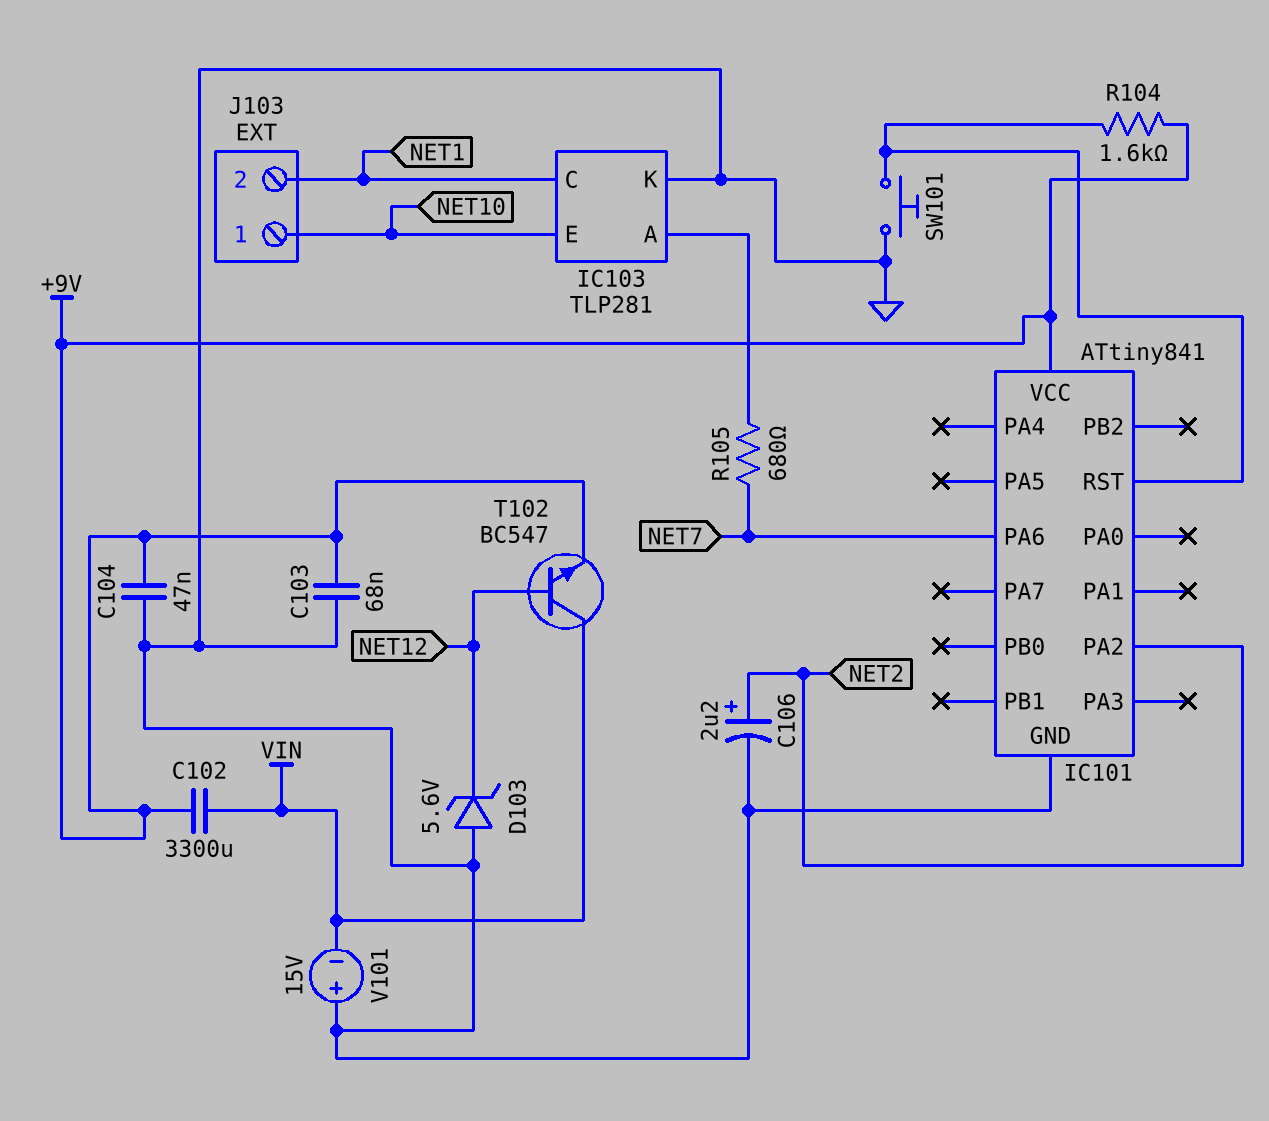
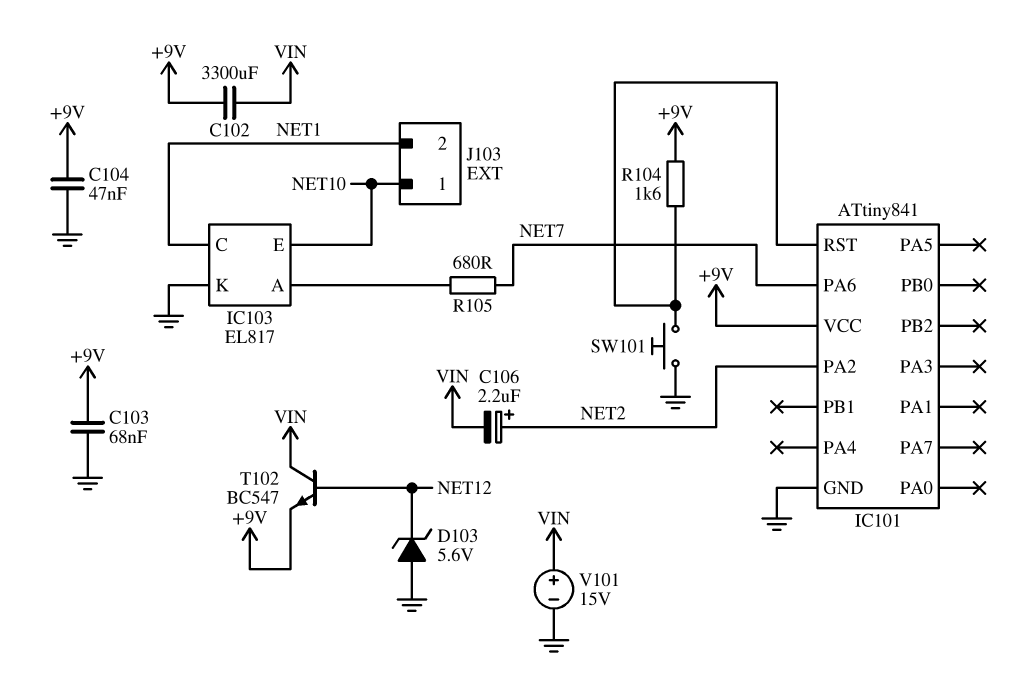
C106: 2.2uF (plus NET2, minus GND) -> 2.2uF (plus NET2, minus VIN)
IC103: TLP281 -> EL817
V101: 15V (plus GND, minus VIN) -> 15V (plus VIN, minus GND)

